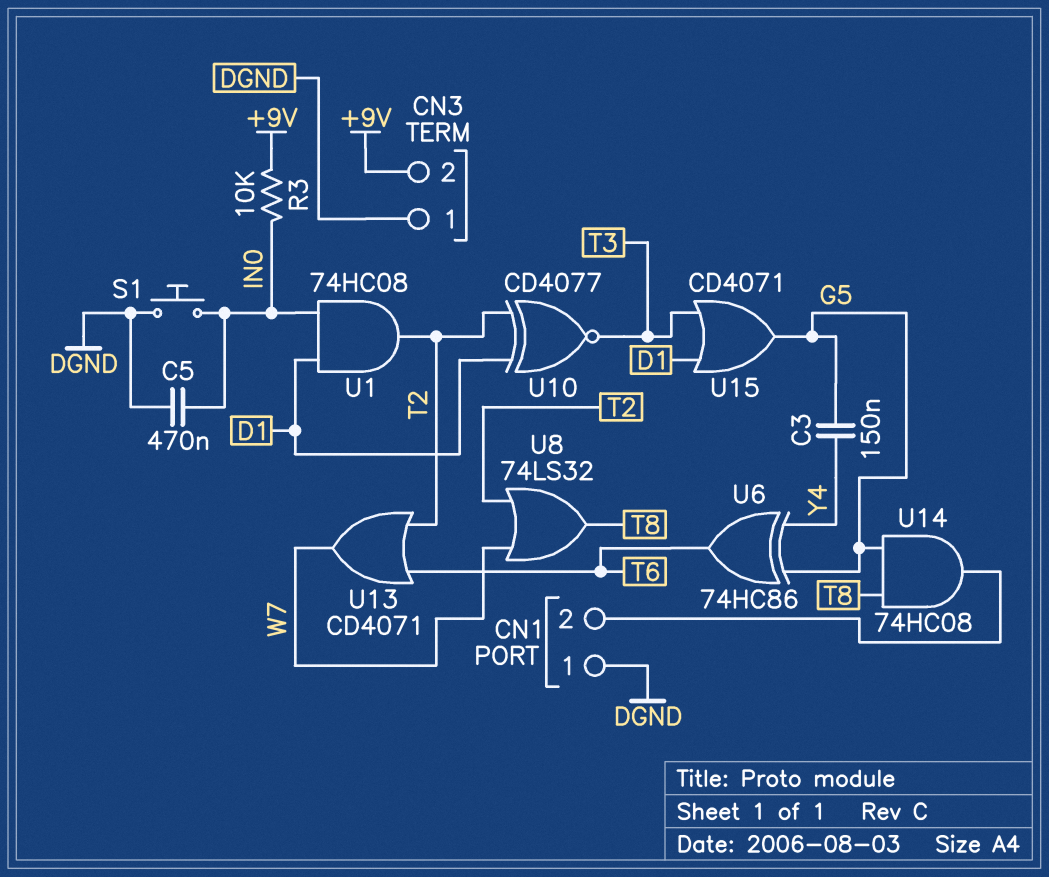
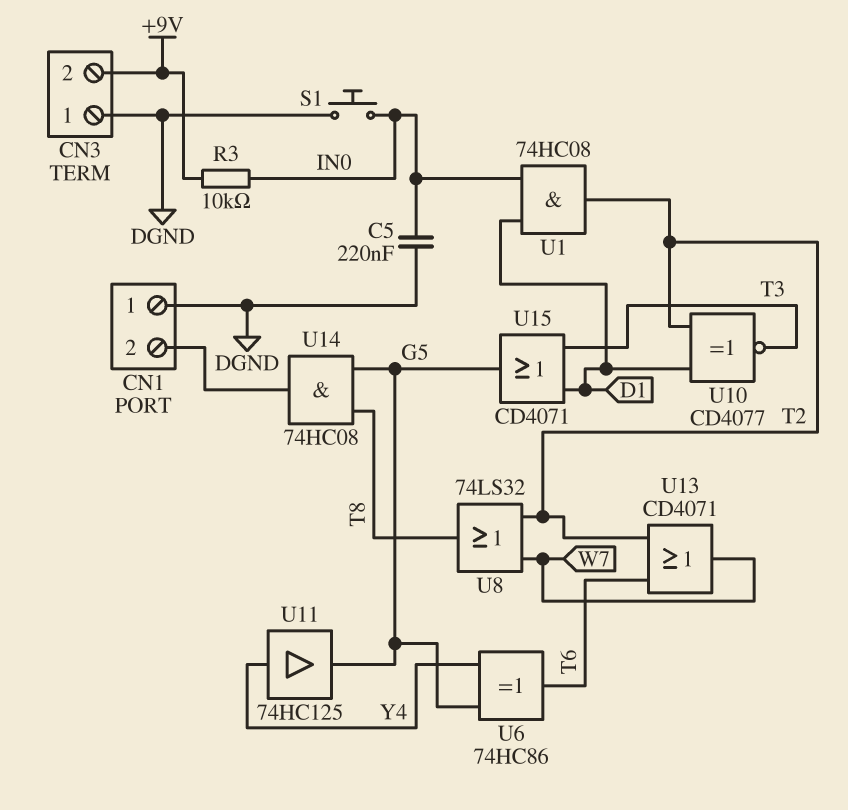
C3: 150nF (G5, Y4) -> none
C5: 470nF (DGND, IN0) -> 220nF (DGND, IN0)
U11: none -> buffer 74HC125 (in Y4, out G5)

